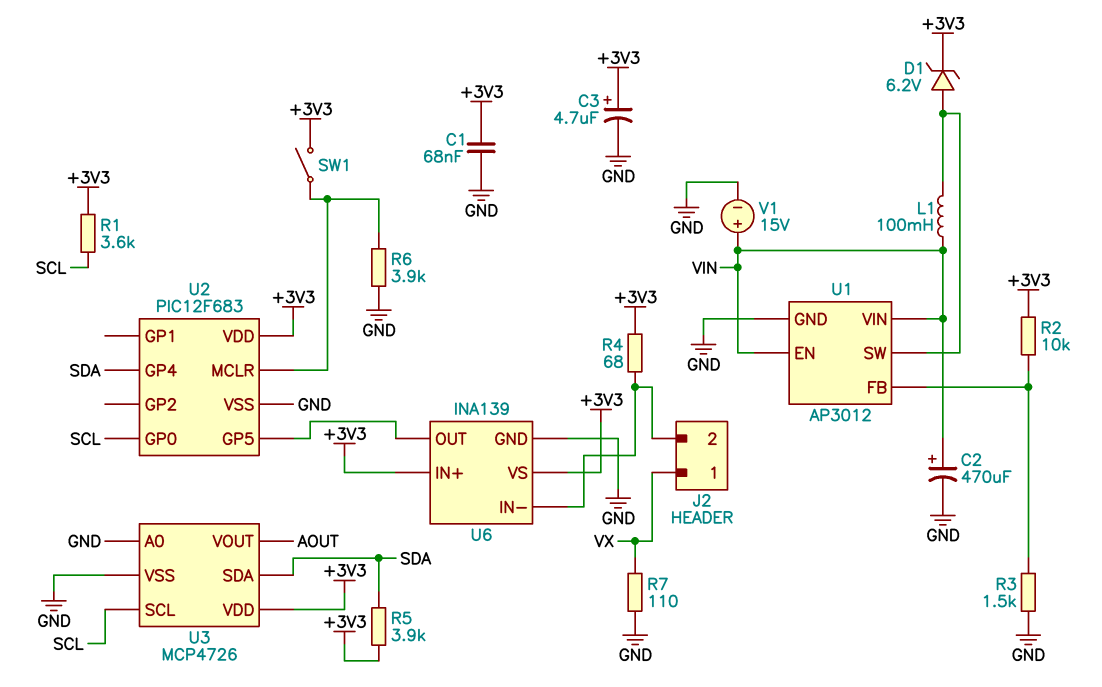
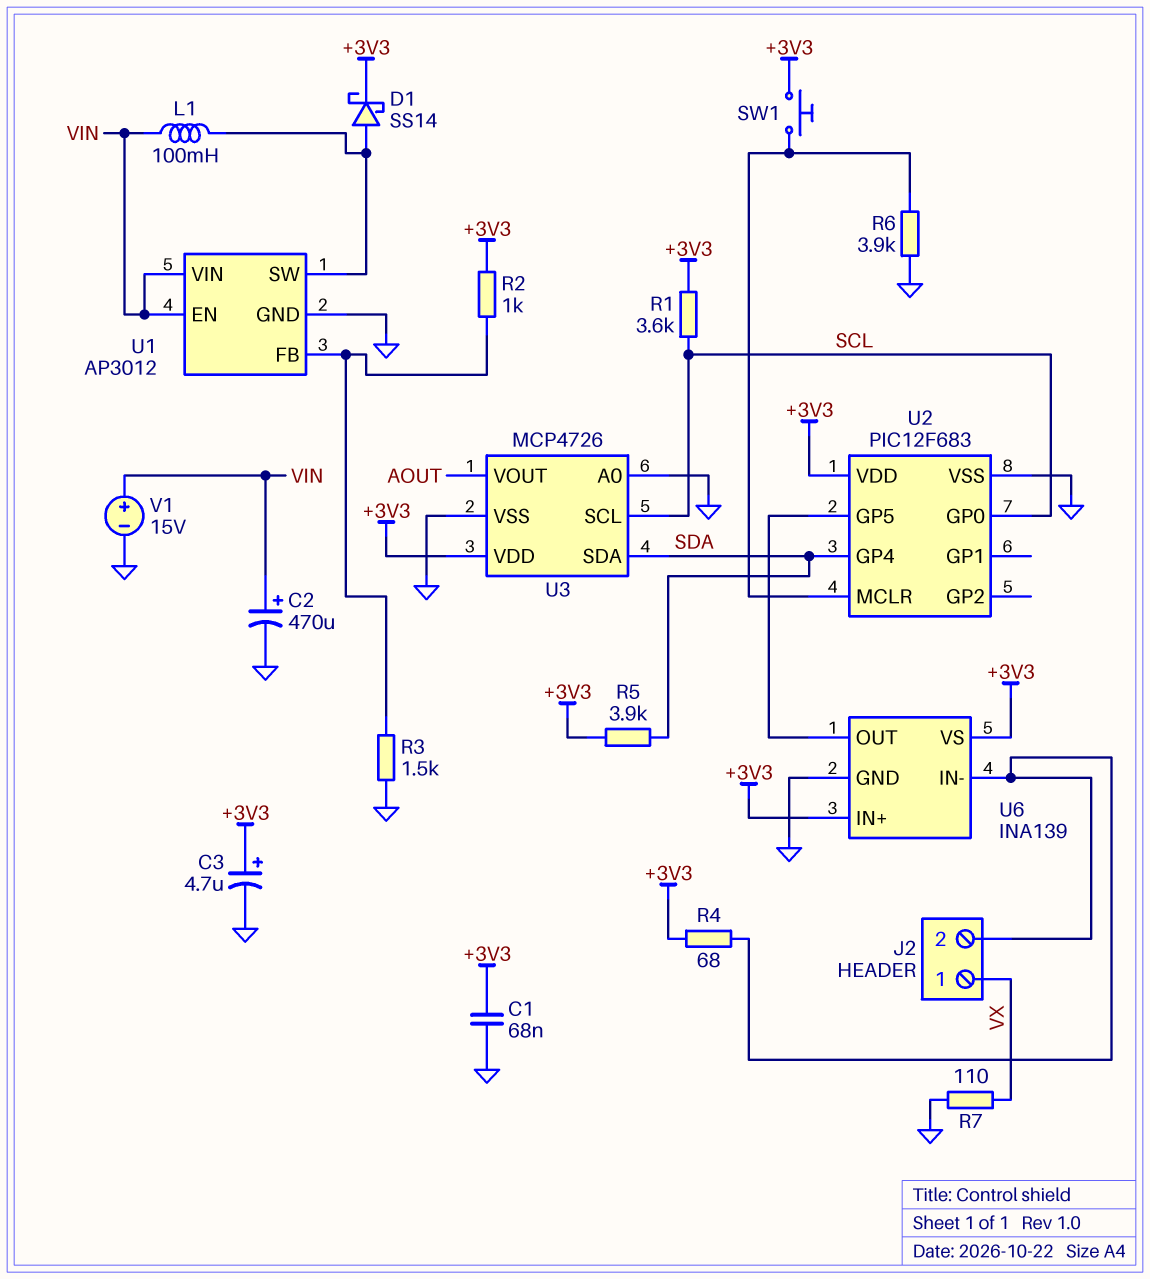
D1: zener 6.2V (A U1/SW, K +3V3) -> schottky SS14 (A U1/SW, K +3V3)
R2: 10k (+3V3, U1/FB) -> 1k (+3V3, U1/FB)
SW1: switch (+3V3, U2/MCLR) -> button (+3V3, U2/MCLR)

